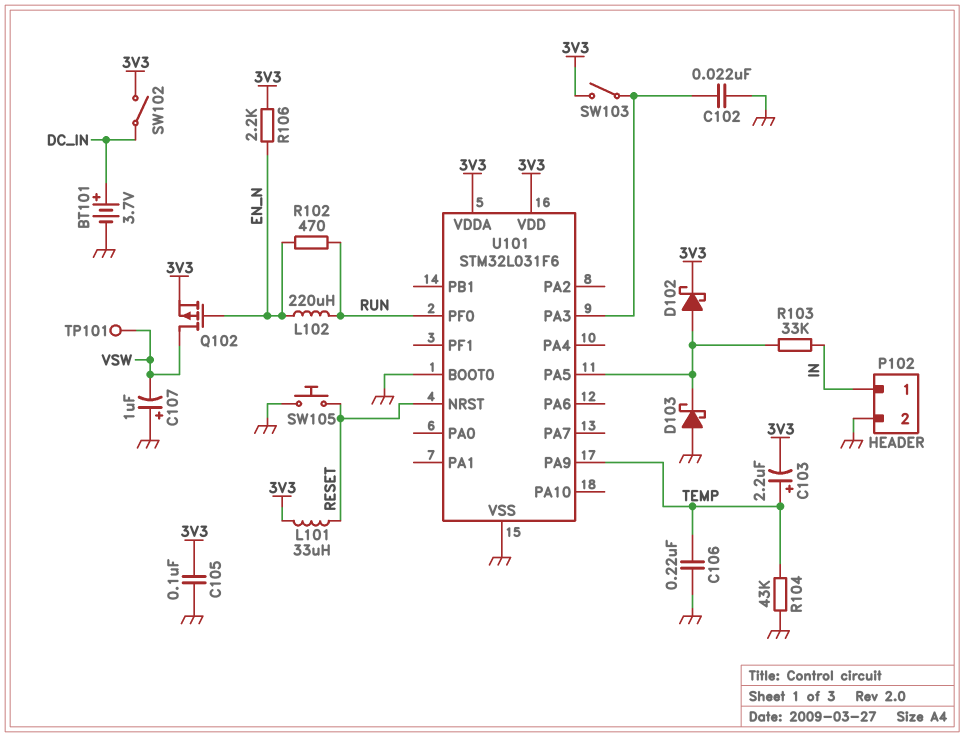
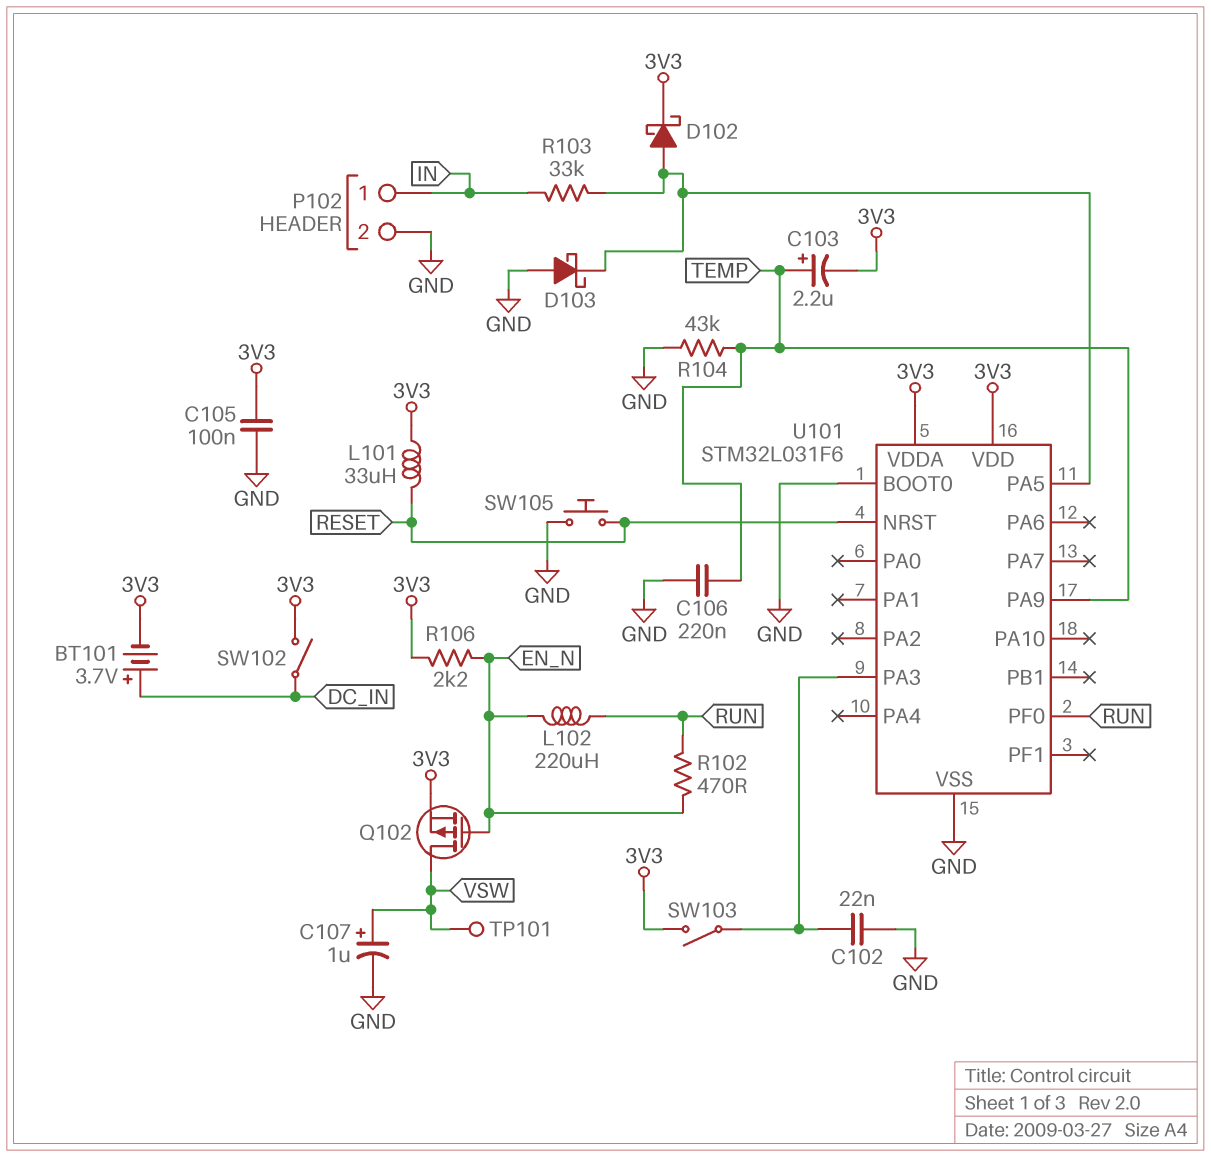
BT101: 3.7V (plus DC_IN, minus GND) -> 3.7V (plus DC_IN, minus 3V3)
C107: 1uF (plus GND, minus VSW) -> 1uF (plus VSW, minus GND)

